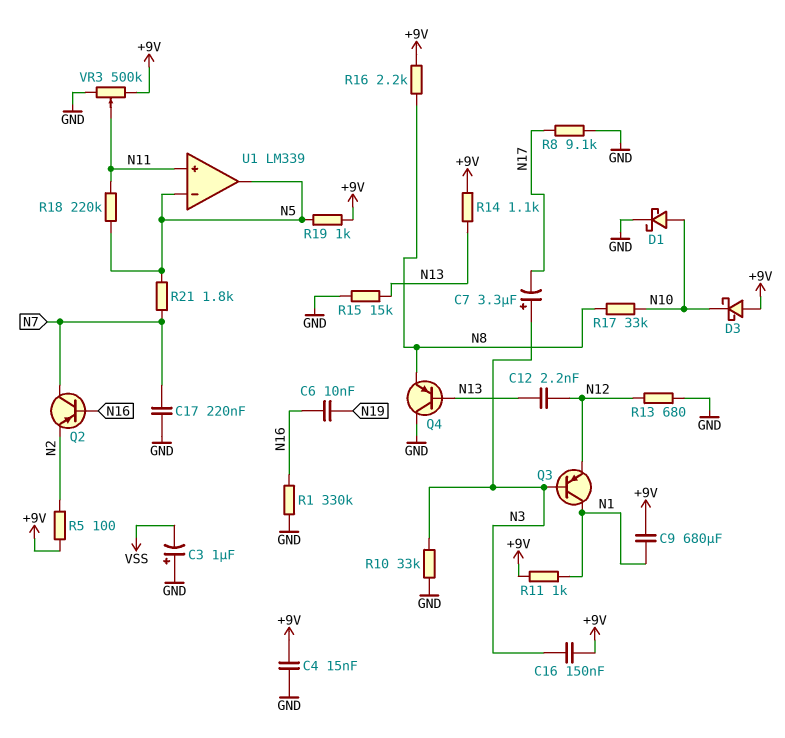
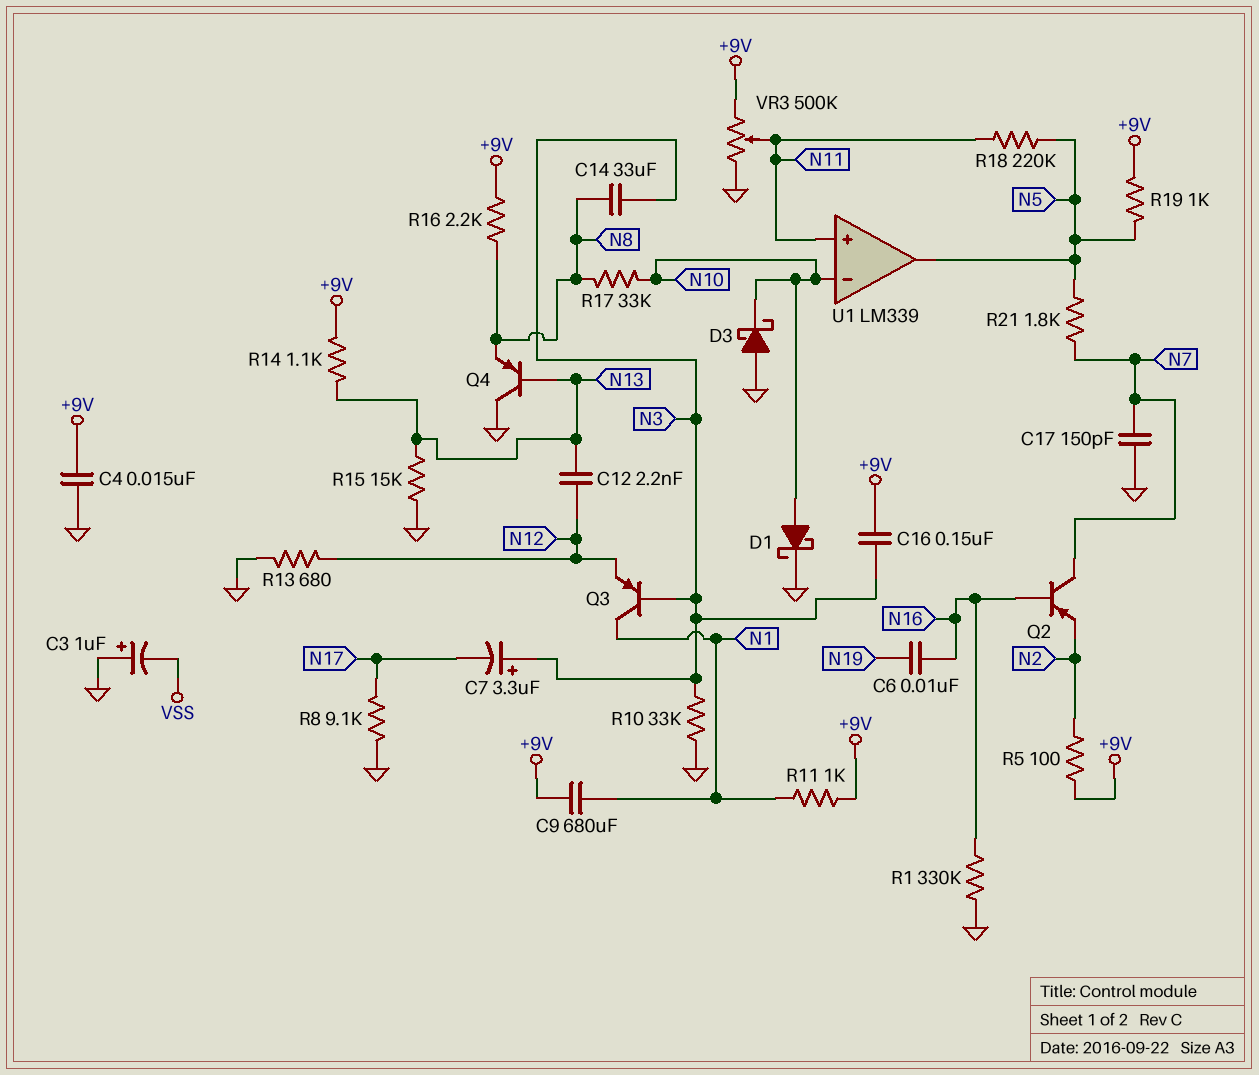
C14: none -> 33uF (N3, N8)
C17: 220nF (GND, N7) -> 150pF (GND, N7)
D3: schottky (A +9V, K N10) -> schottky (A GND, K N10)
U1 pin in-: N5 -> N10

